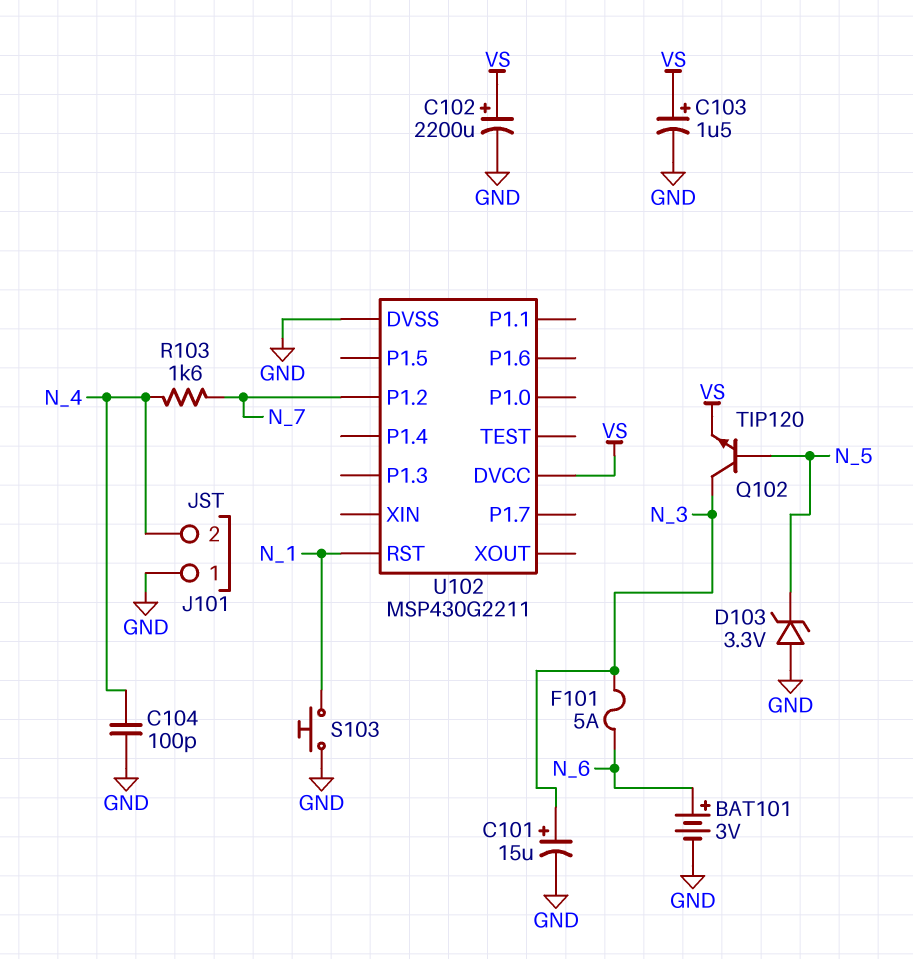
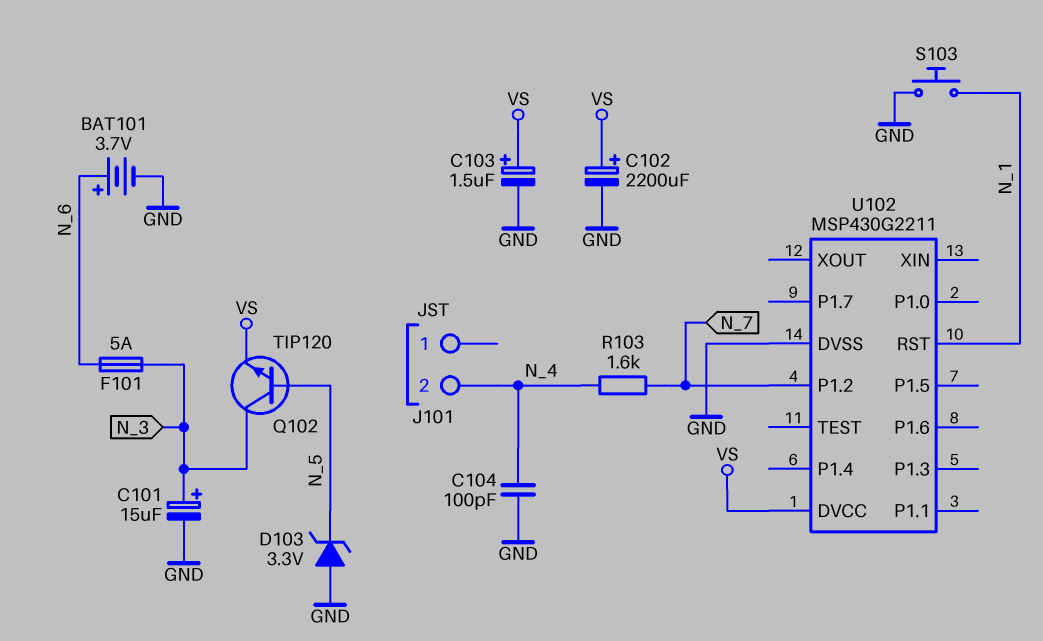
BAT101: 3V (plus N_6, minus GND) -> 3.7V (plus N_6, minus GND)
J101 pin 1: GND -> none

